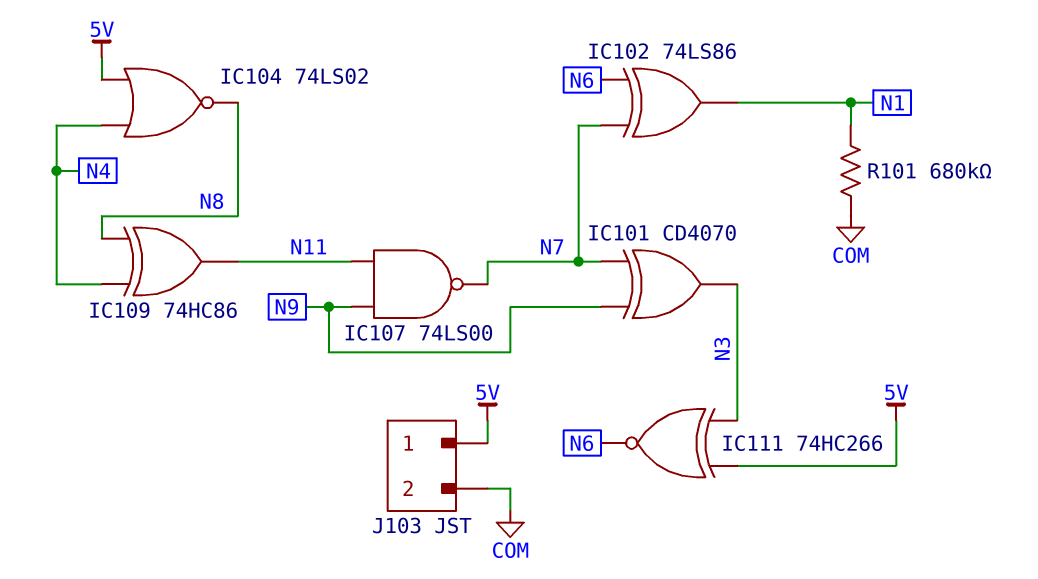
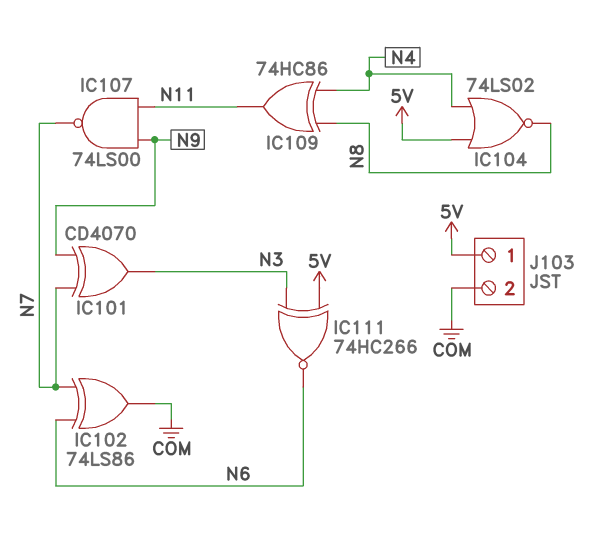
IC102: XOR 74LS86 (in N6, in N7, out N1) -> XOR 74LS86 (in N6, in N7, out COM)
R101: 680k (COM, N1) -> none

